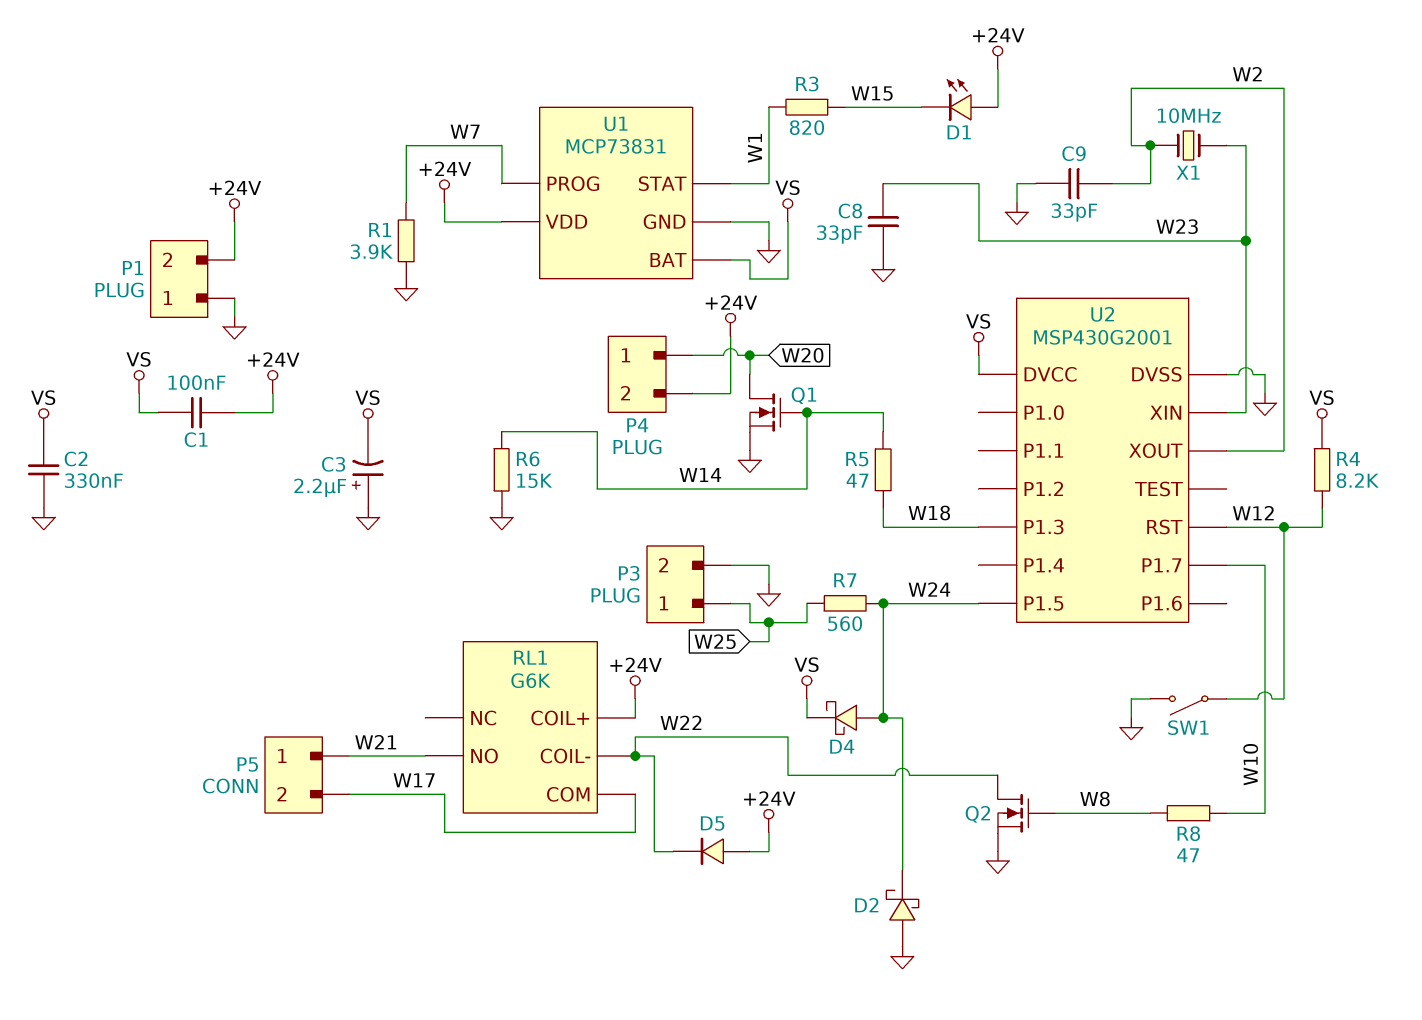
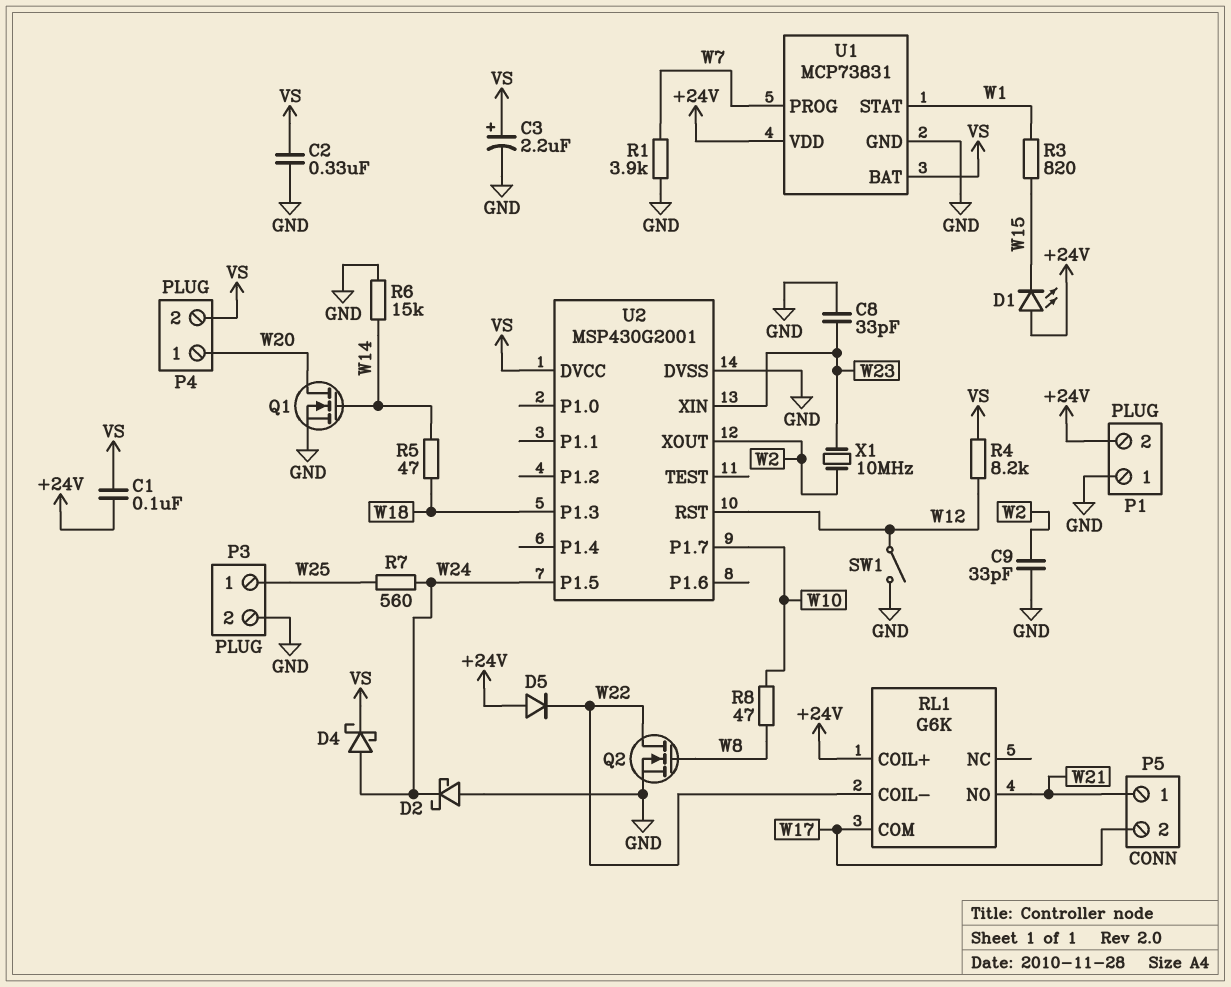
C3: 2.2uF (plus GND, minus VS) -> 2.2uF (plus VS, minus GND)
P4 pin 2: +24V -> VS

